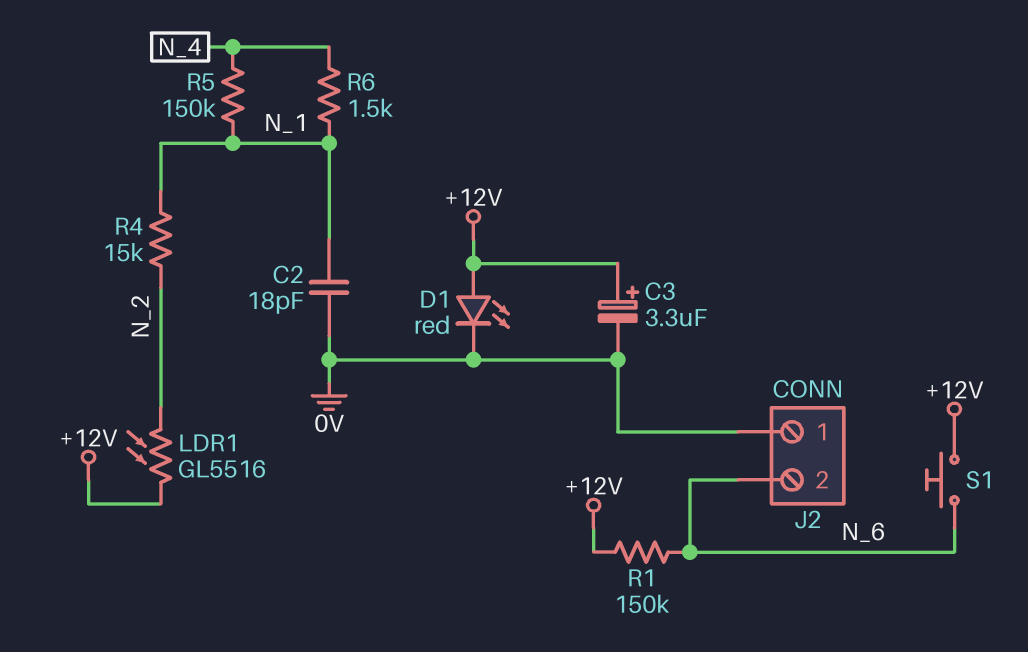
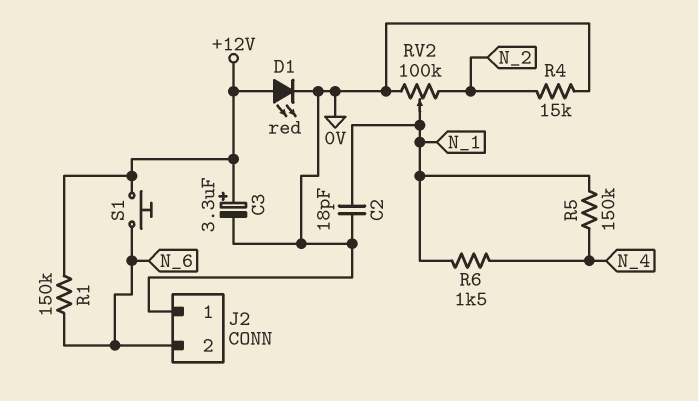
LDR1: GL5516 (+12V, N_2) -> none
R4: 15k (N_1, N_2) -> 15k (0V, N_2)
RV2: none -> 100k (0V, N_2, wiper N_1)

